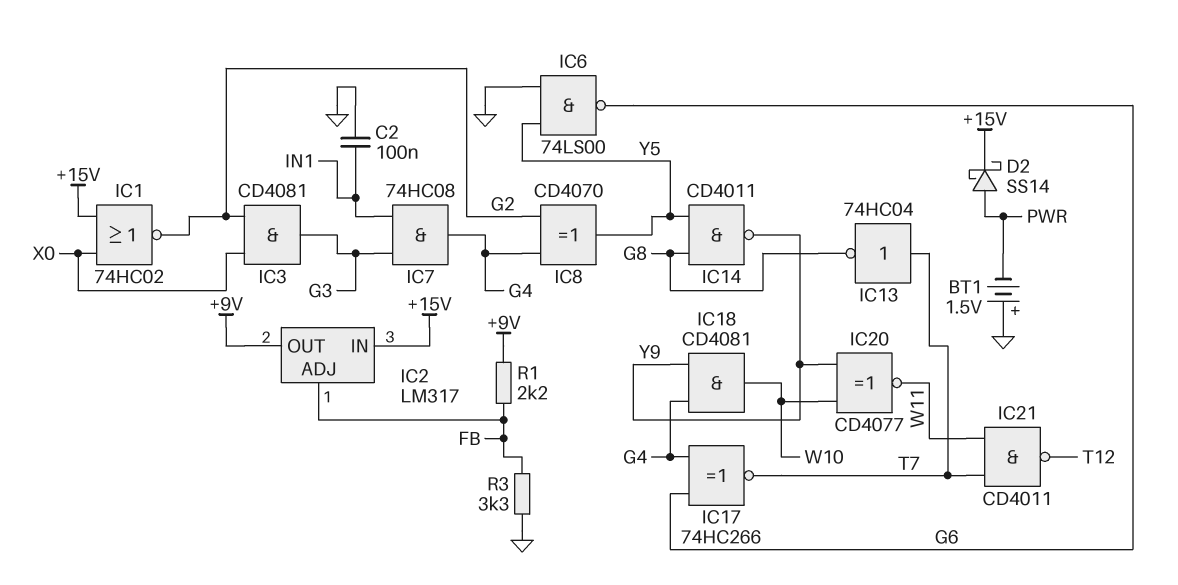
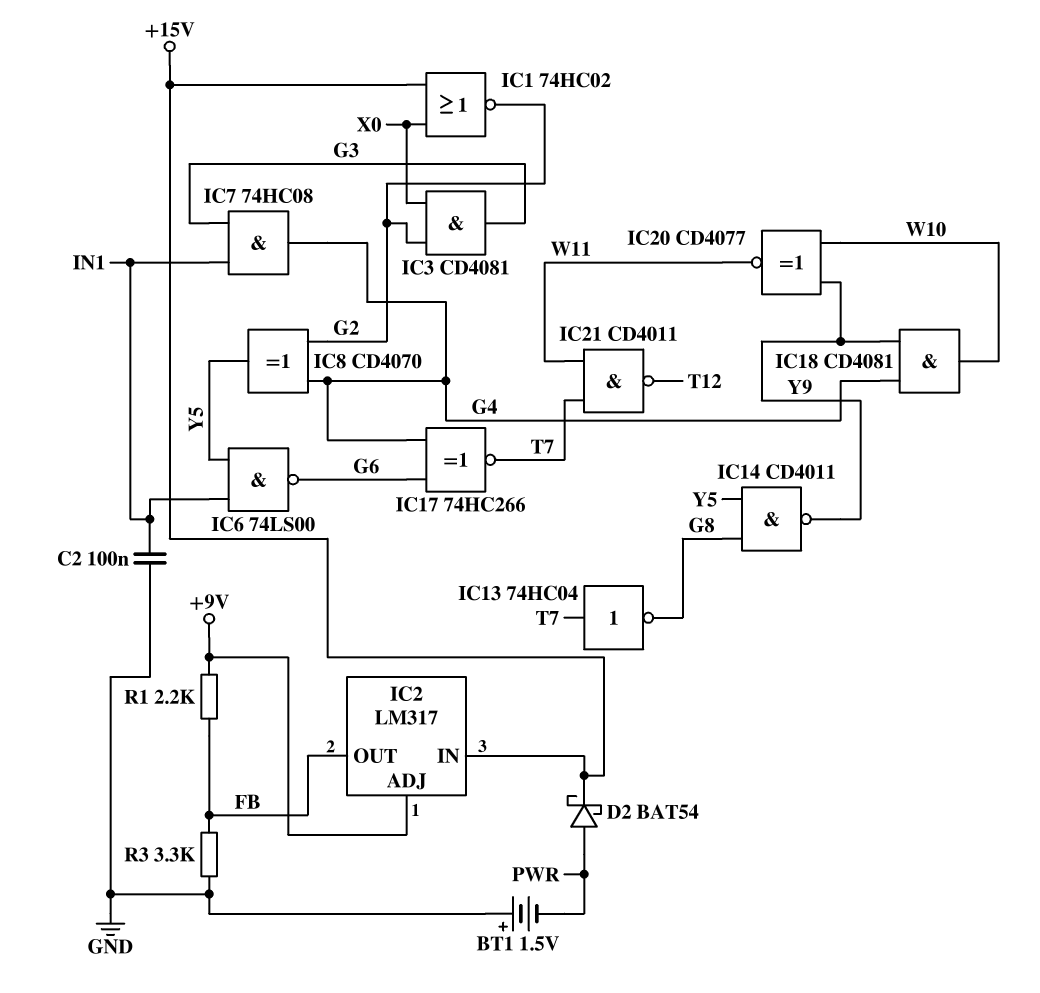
D2: schottky SS14 (A PWR, K +15V) -> schottky BAT54 (A PWR, K +15V)
IC2 pin ADJ: FB -> +9V
IC2 pin OUT: +9V -> FB
IC6: NAND 74LS00 (in GND, in Y5, out G6) -> NAND 74LS00 (in IN1, in Y5, out G6)

